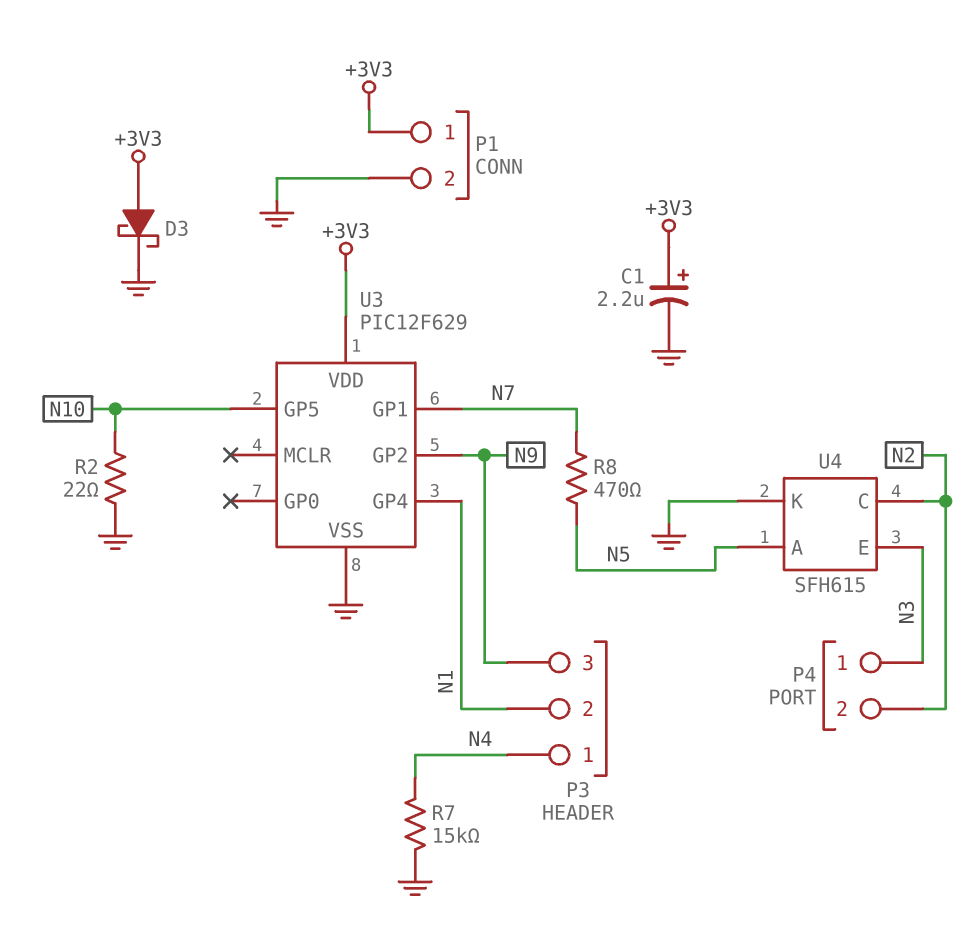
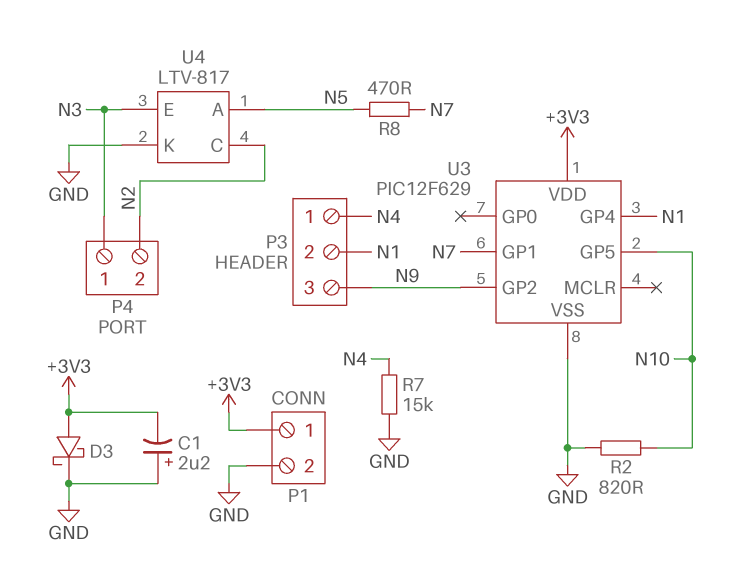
C1: 2.2uF (plus +3V3, minus GND) -> 2.2uF (plus GND, minus +3V3)
R2: 22 (GND, N10) -> 820 (GND, N10)
U4: SFH615 -> LTV-817

